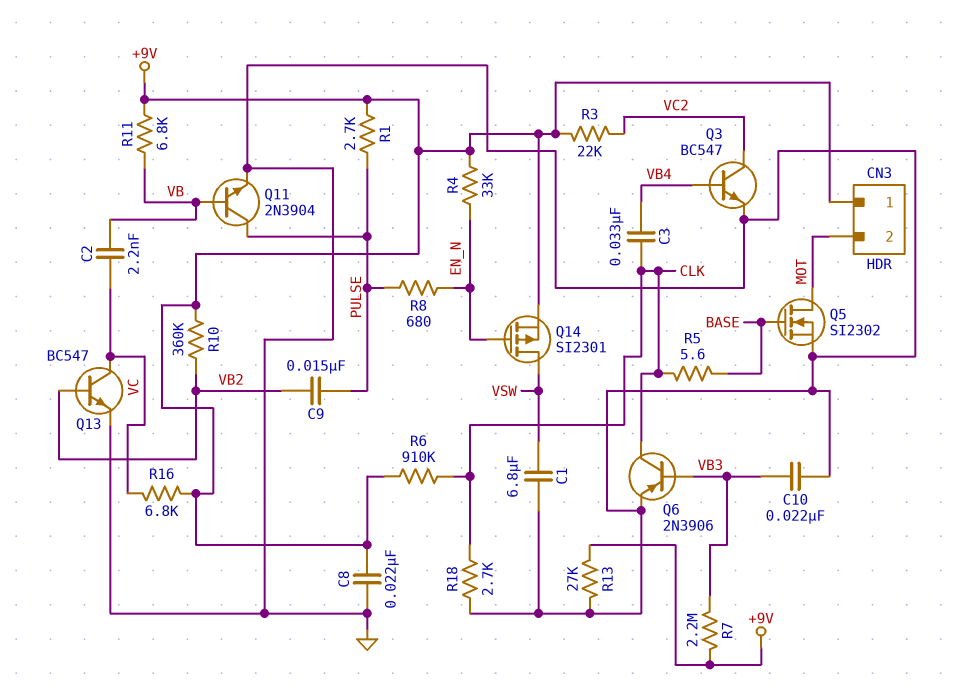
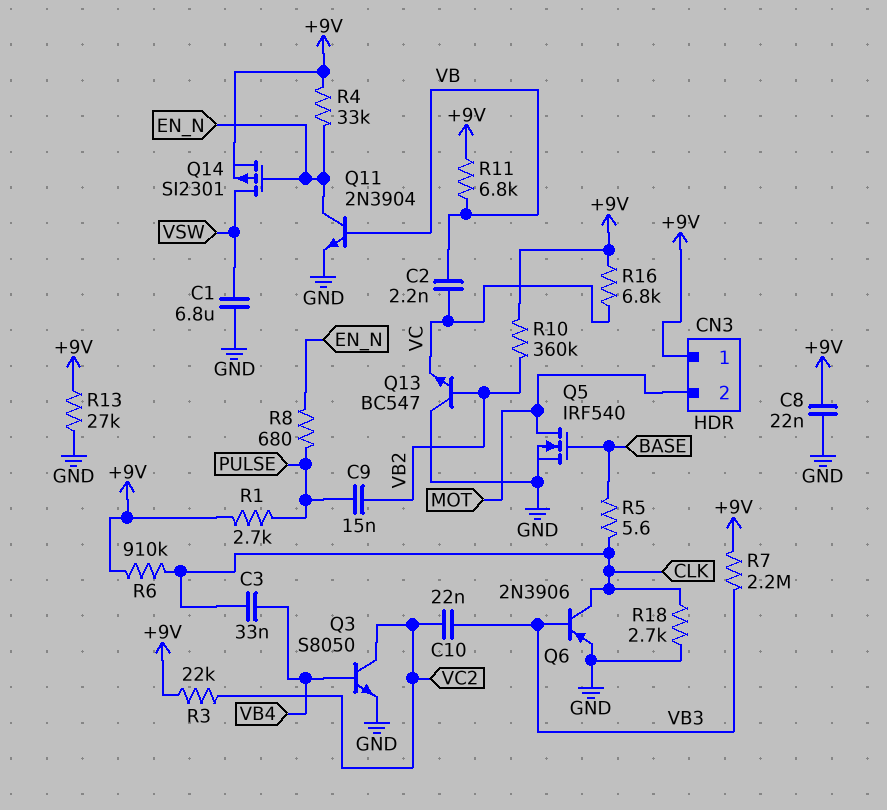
C10: 22nF (GND, VB3) -> 22nF (VB3, VC2)
Q3: NPN BC547 (B VB4, C VC2, E GND) -> NPN S8050 (B VB4, C VC2, E GND)
Q5: NMOS SI2302 (G BASE, D MOT, S GND) -> NMOS IRF540 (G BASE, D MOT, S GND)
Q11: NPN 2N3904 (B VB, C PULSE, E GND) -> NPN 2N3904 (B VB, C EN_N, E GND)
Q13: NPN BC547 (B VB2, C VC, E GND) -> NPN BC547 (B VB2, C GND, E VC)

